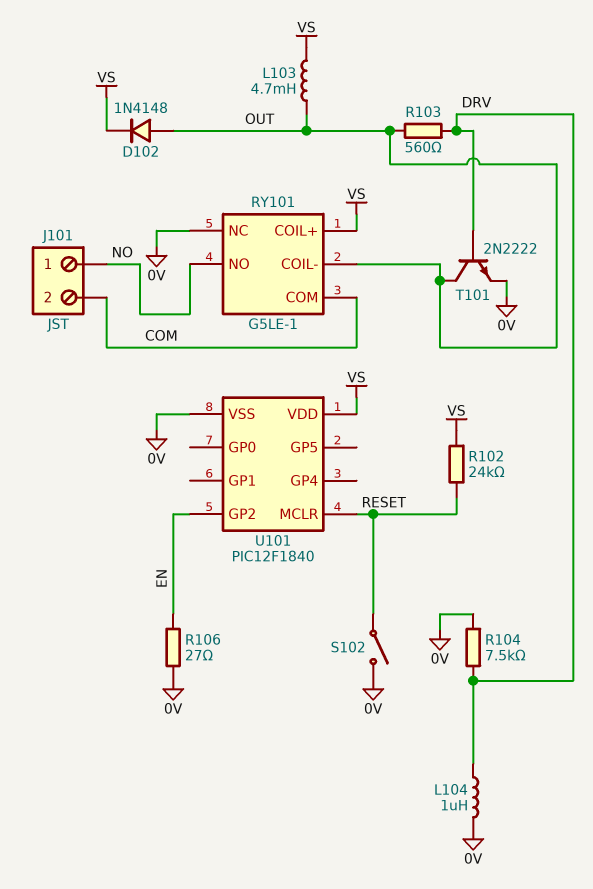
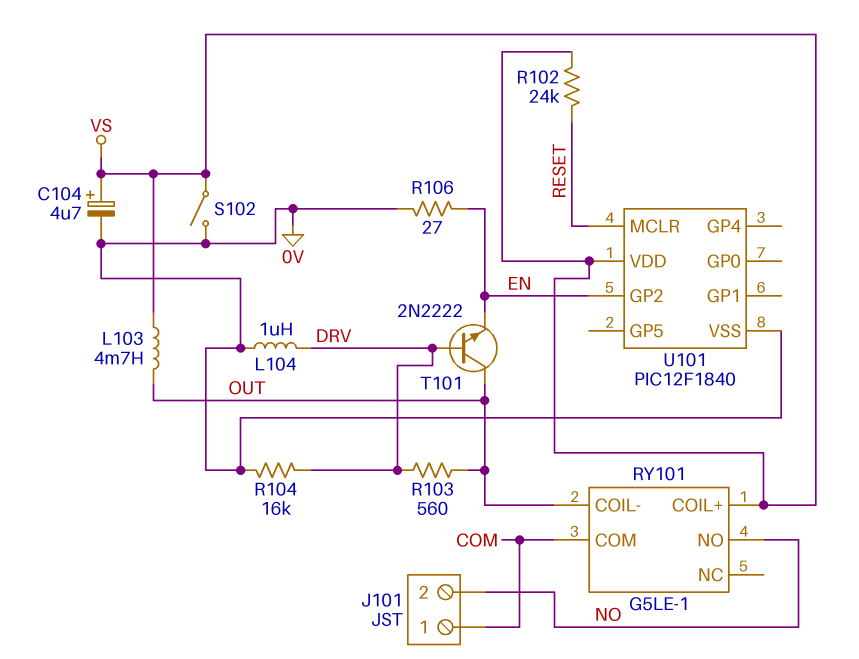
C104: none -> 4.7uF (plus VS, minus 0V)
D102: diode 1N4148 (A OUT, K VS) -> none
J101 pin 1: NO -> COM
J101 pin 2: COM -> NO
R104: 7.5k (0V, DRV) -> 16k (0V, DRV)
RY101 pin NC: 0V -> none
S102: switch (0V, RESET) -> switch (0V, VS)
T101: NPN 2N2222 (B DRV, C OUT, E 0V) -> NPN 2N2222 (B DRV, C OUT, E EN)

